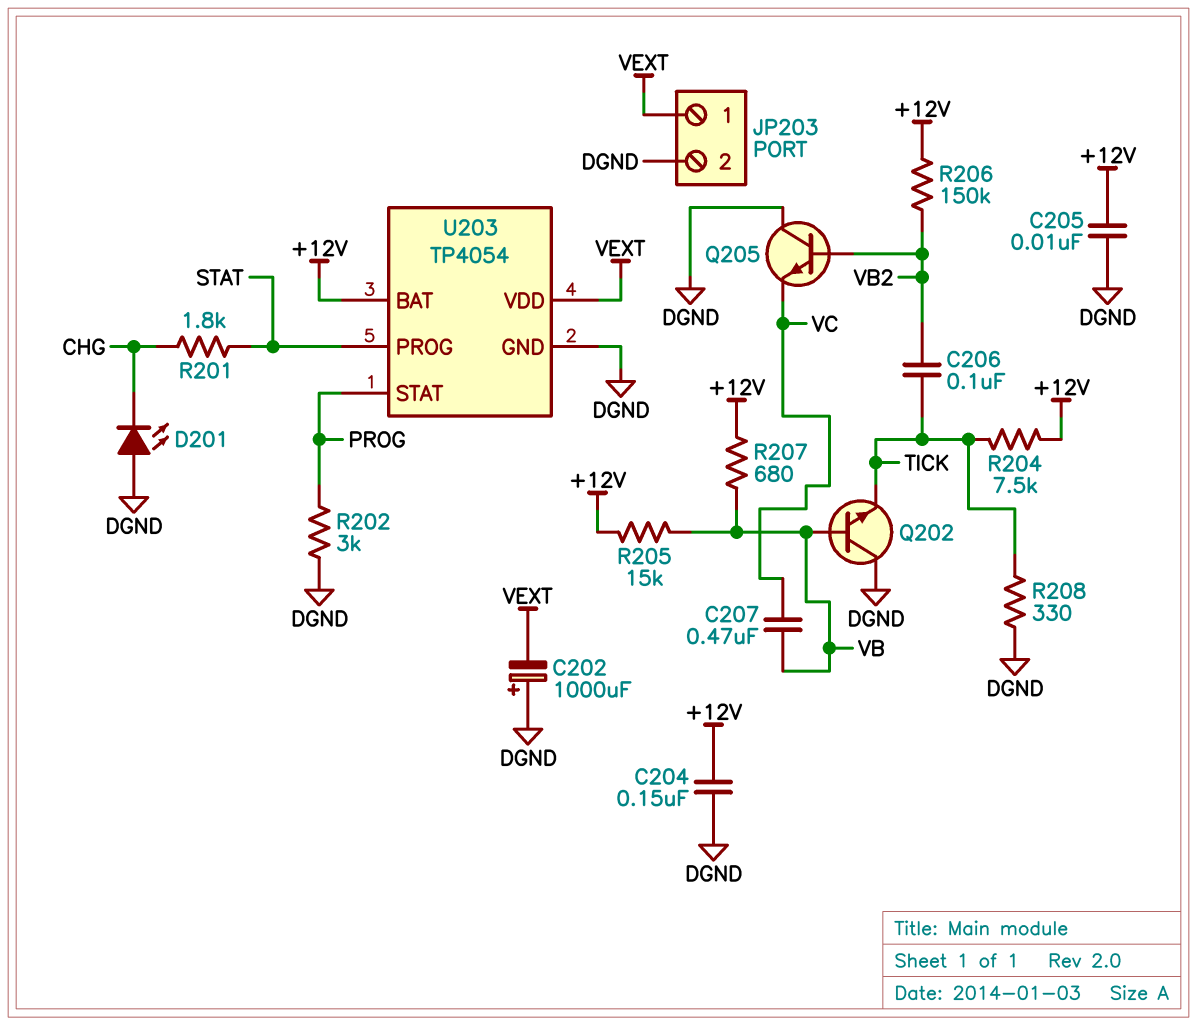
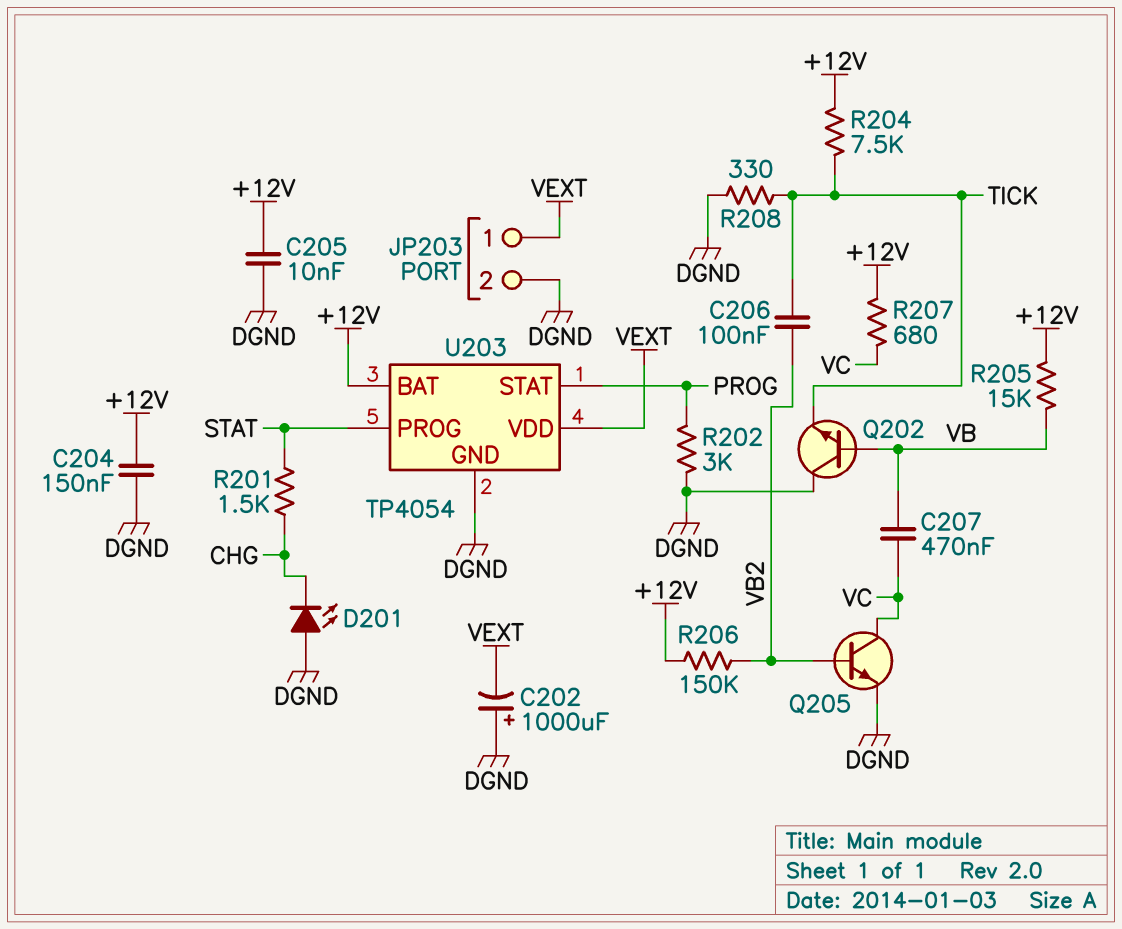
Q205: NPN (B VB2, C DGND, E VC) -> NPN (B VB2, C VC, E DGND)
R201: 1.8k (CHG, STAT) -> 1.5k (CHG, STAT)
R207: 680 (+12V, VB) -> 680 (+12V, VC)

